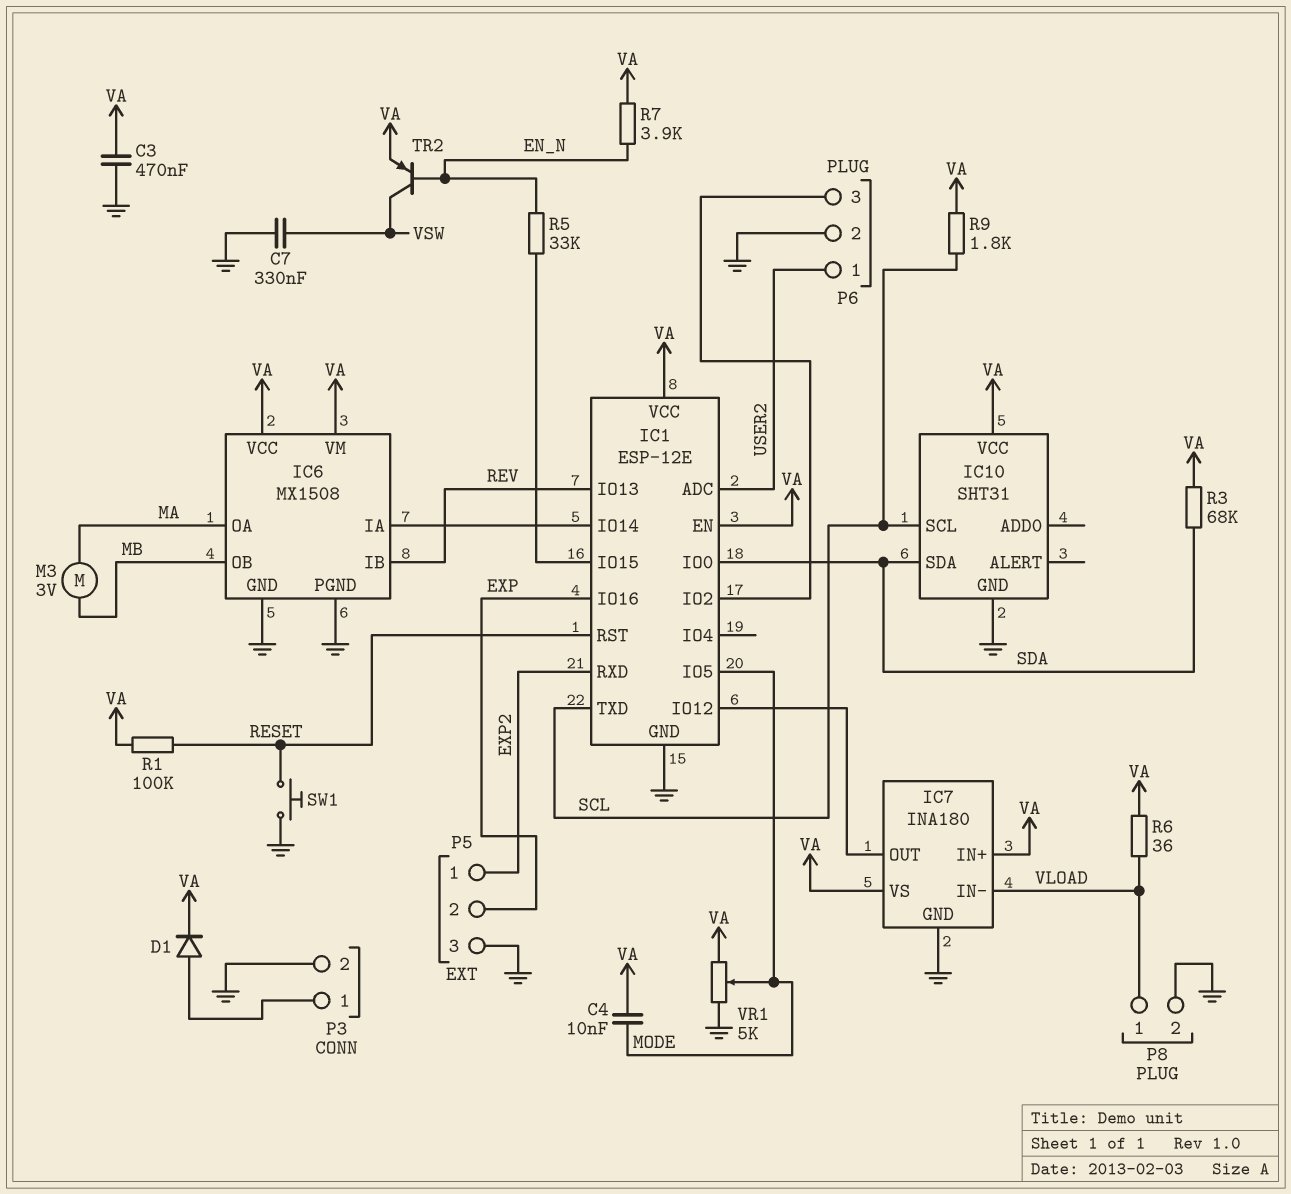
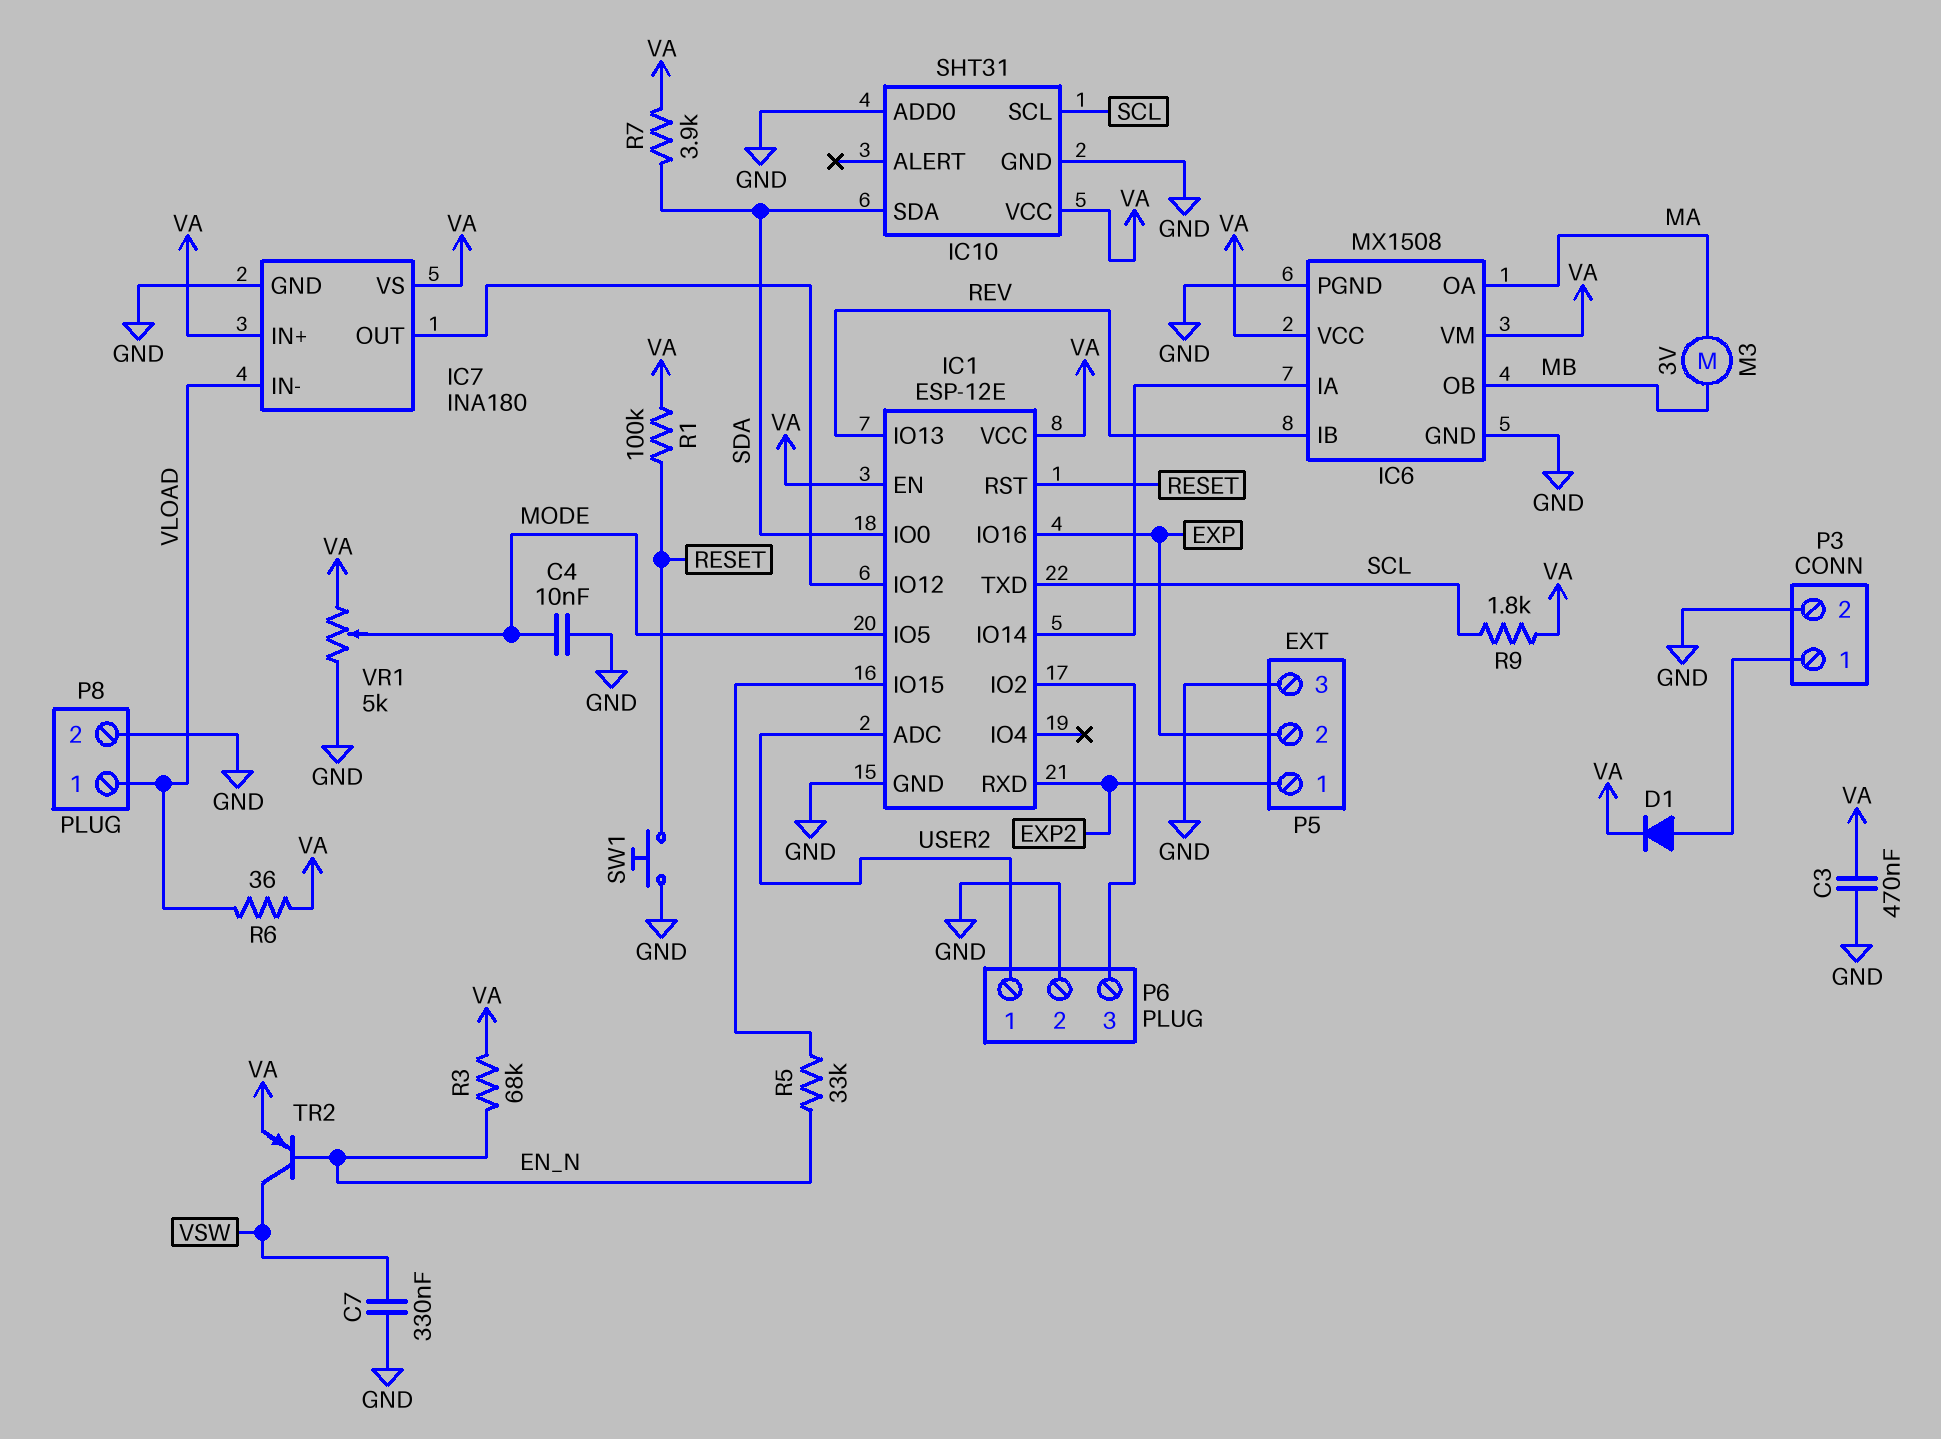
C4: 10nF (MODE, VA) -> 10nF (GND, MODE)
IC10 pin ADD0: none -> GND
R3: 68k (SDA, VA) -> 68k (EN_N, VA)
R7: 3.9k (EN_N, VA) -> 3.9k (SDA, VA)

